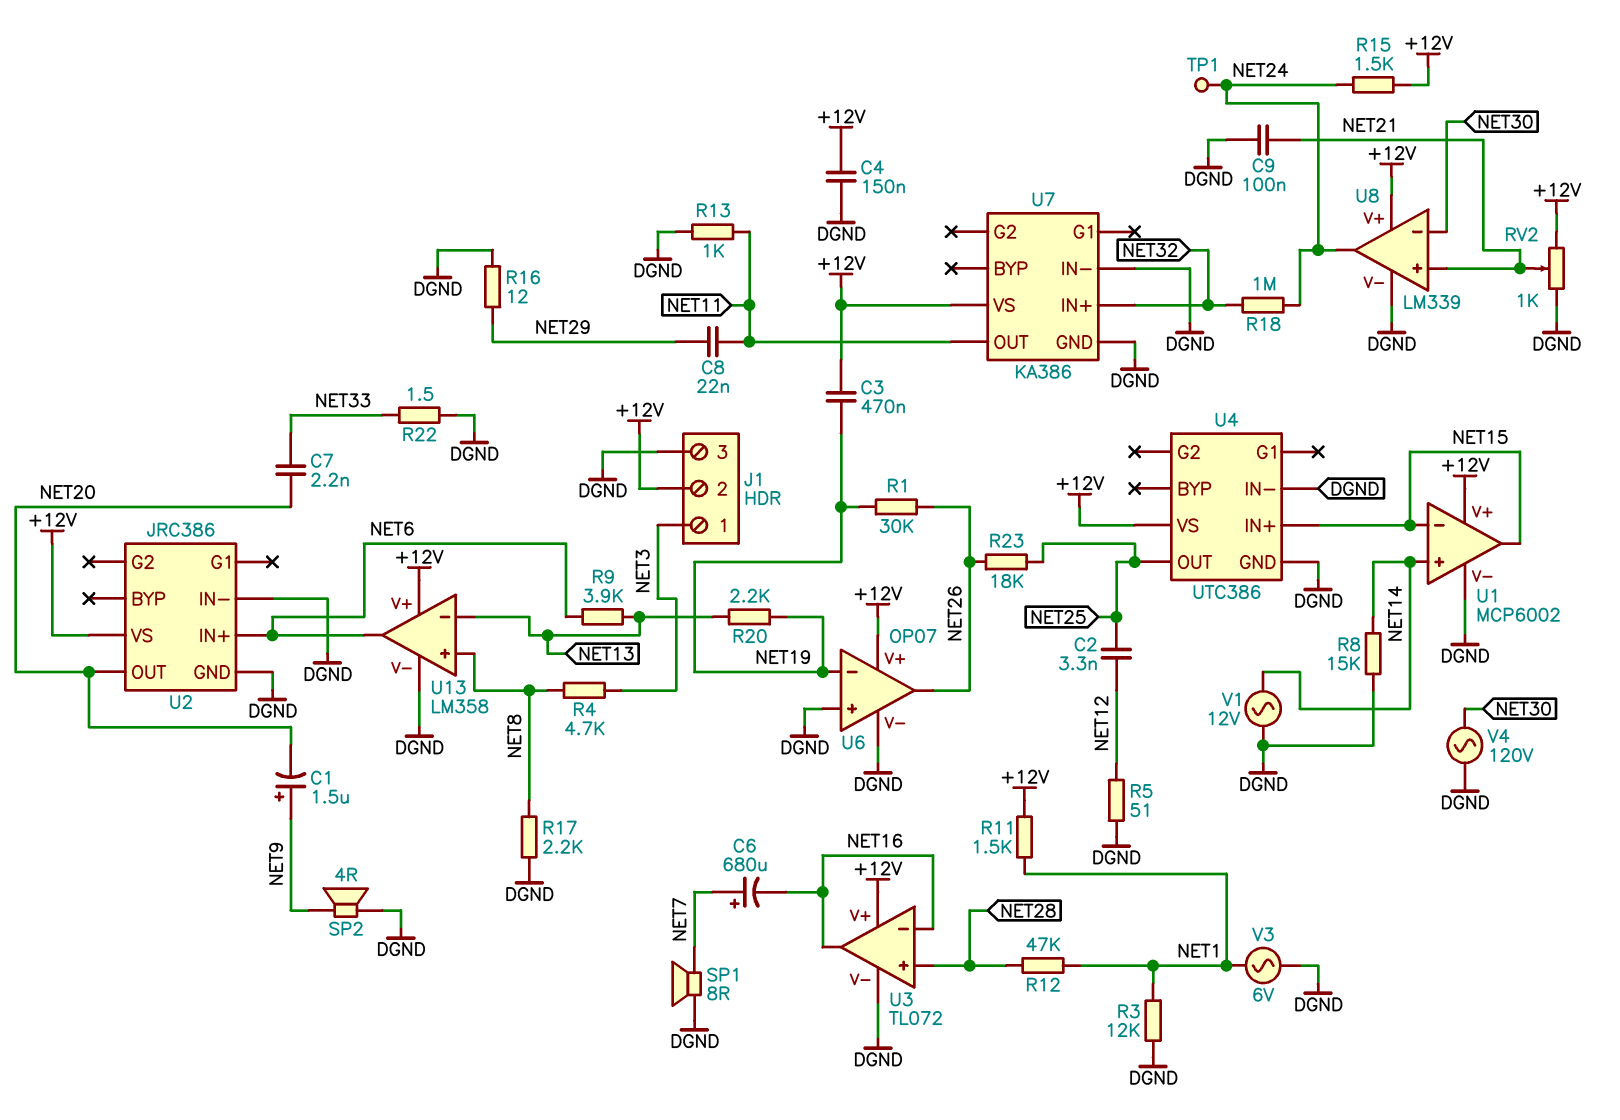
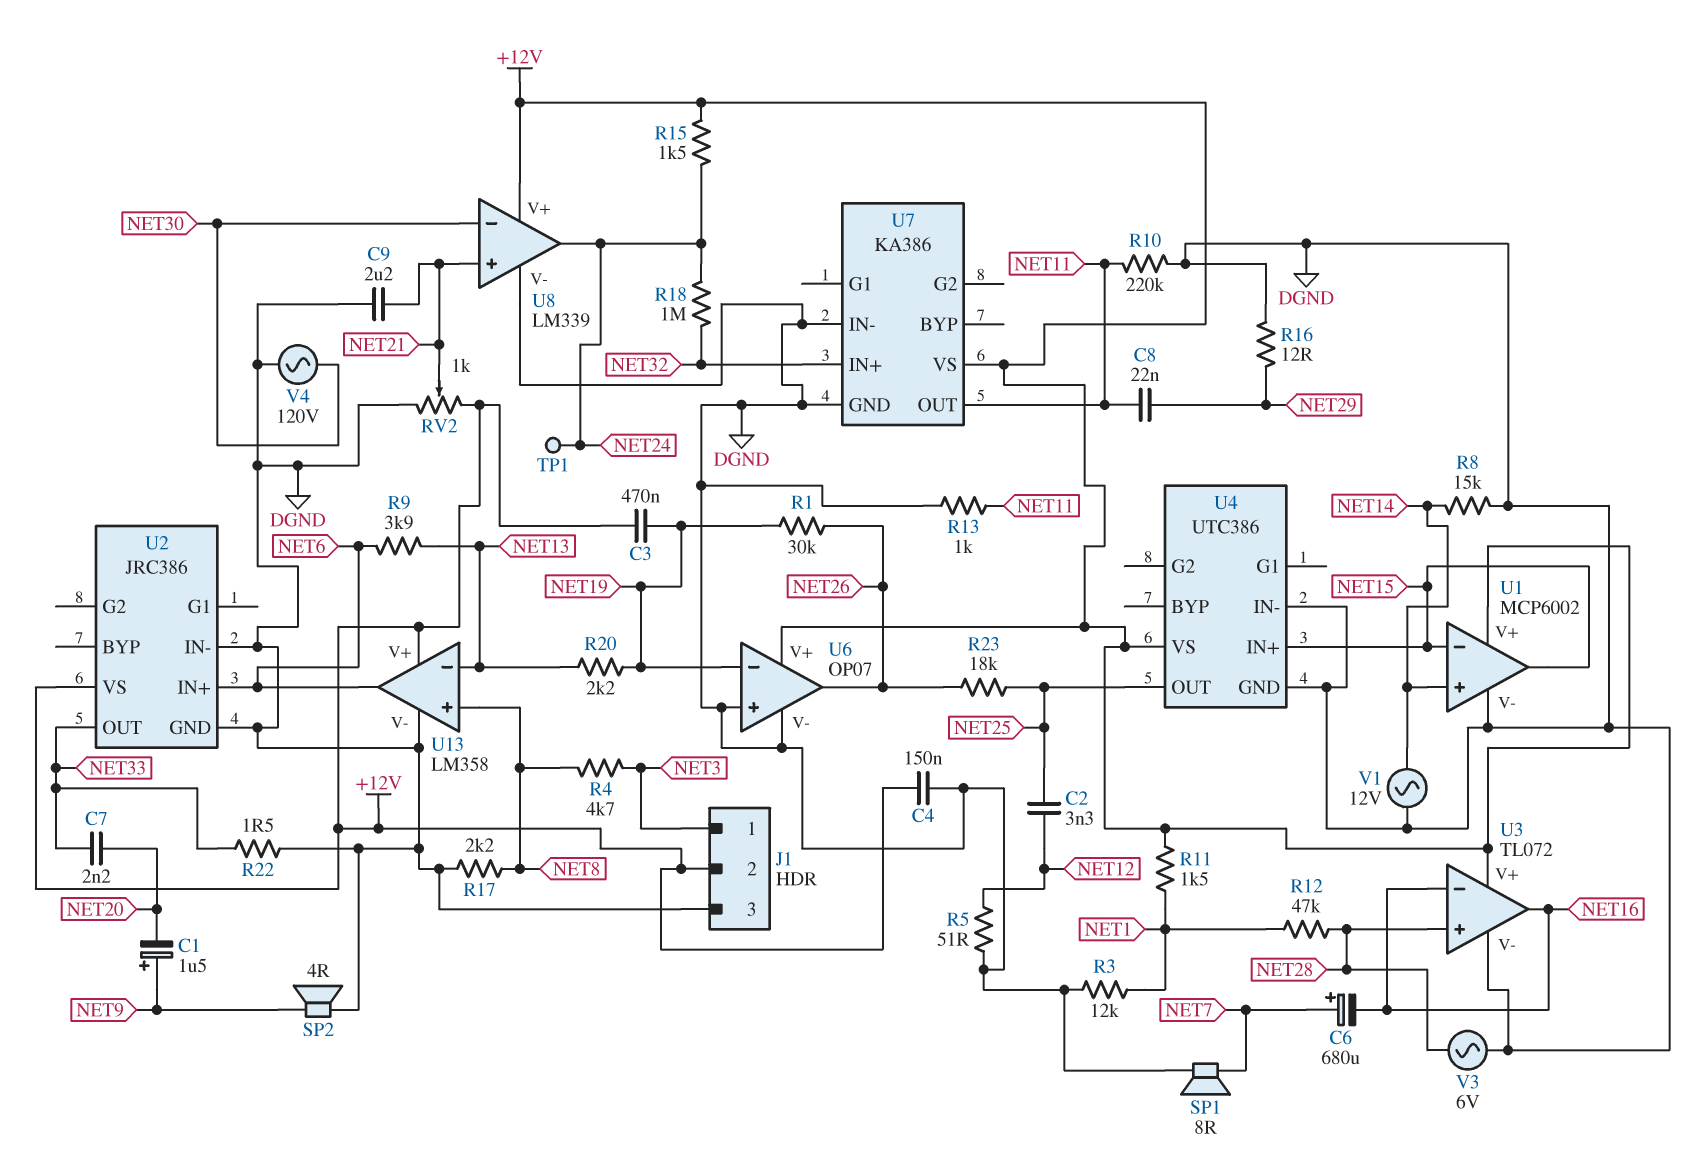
C9: 100nF (DGND, NET21) -> 2.2uF (DGND, NET21)
R10: none -> 220k (DGND, NET11)
U2 pin OUT: NET20 -> NET33
V3: AC 6V (DGND, NET1) -> AC 6V (DGND, NET28)

